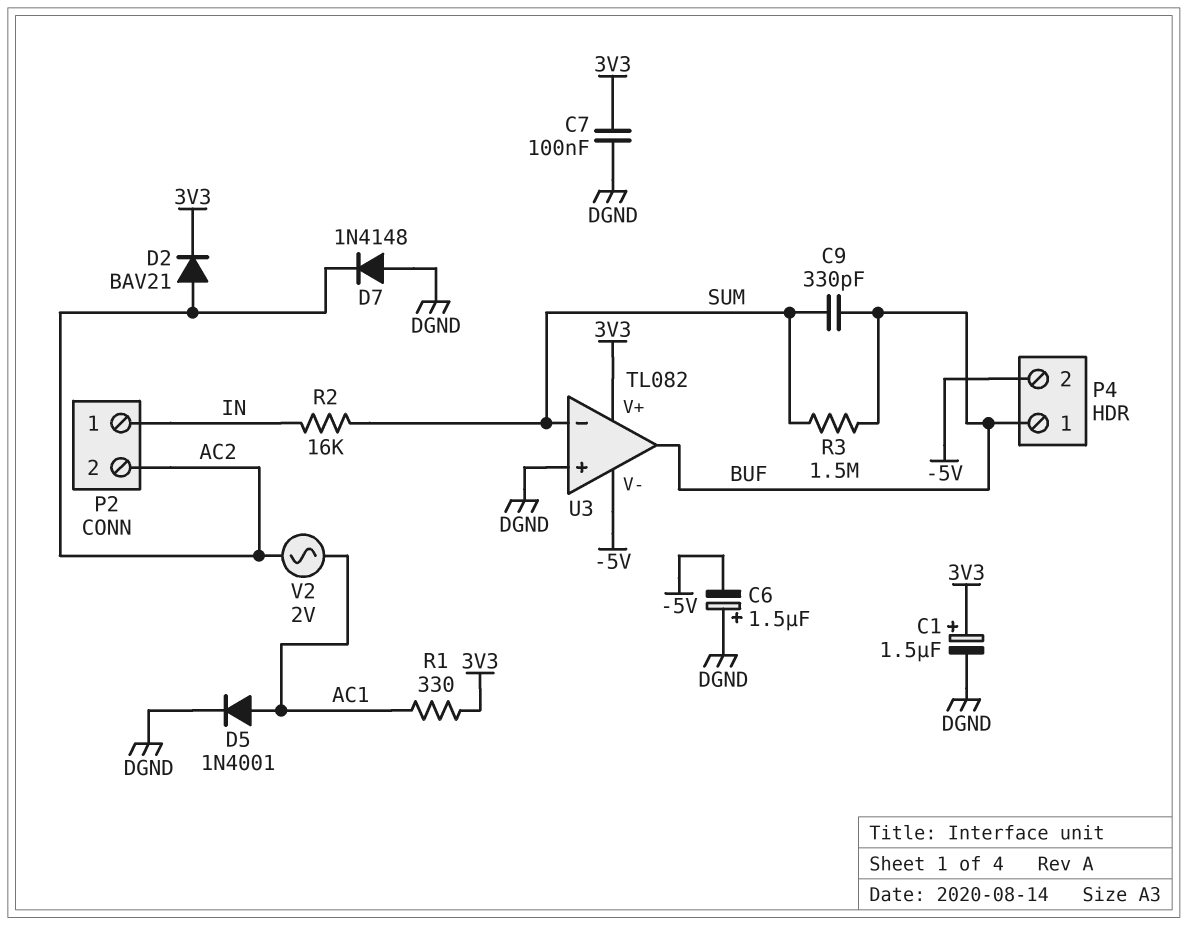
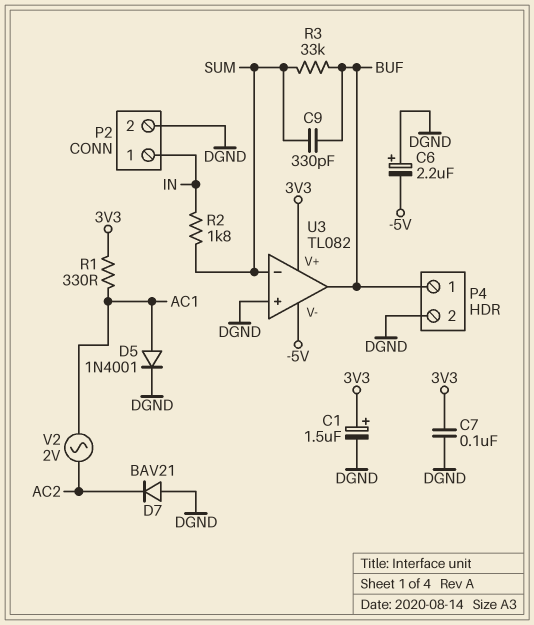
C6: 1.5uF (plus DGND, minus -5V) -> 2.2uF (plus DGND, minus -5V)
D2: diode BAV21 (A AC2, K 3V3) -> none
D7: diode 1N4148 (A DGND, K AC2) -> diode BAV21 (A DGND, K AC2)
P2 pin 2: AC2 -> DGND
P4 pin 2: -5V -> DGND
R2: 16k (IN, SUM) -> 1.8k (IN, SUM)
R3: 1.5M (BUF, SUM) -> 33k (BUF, SUM)

